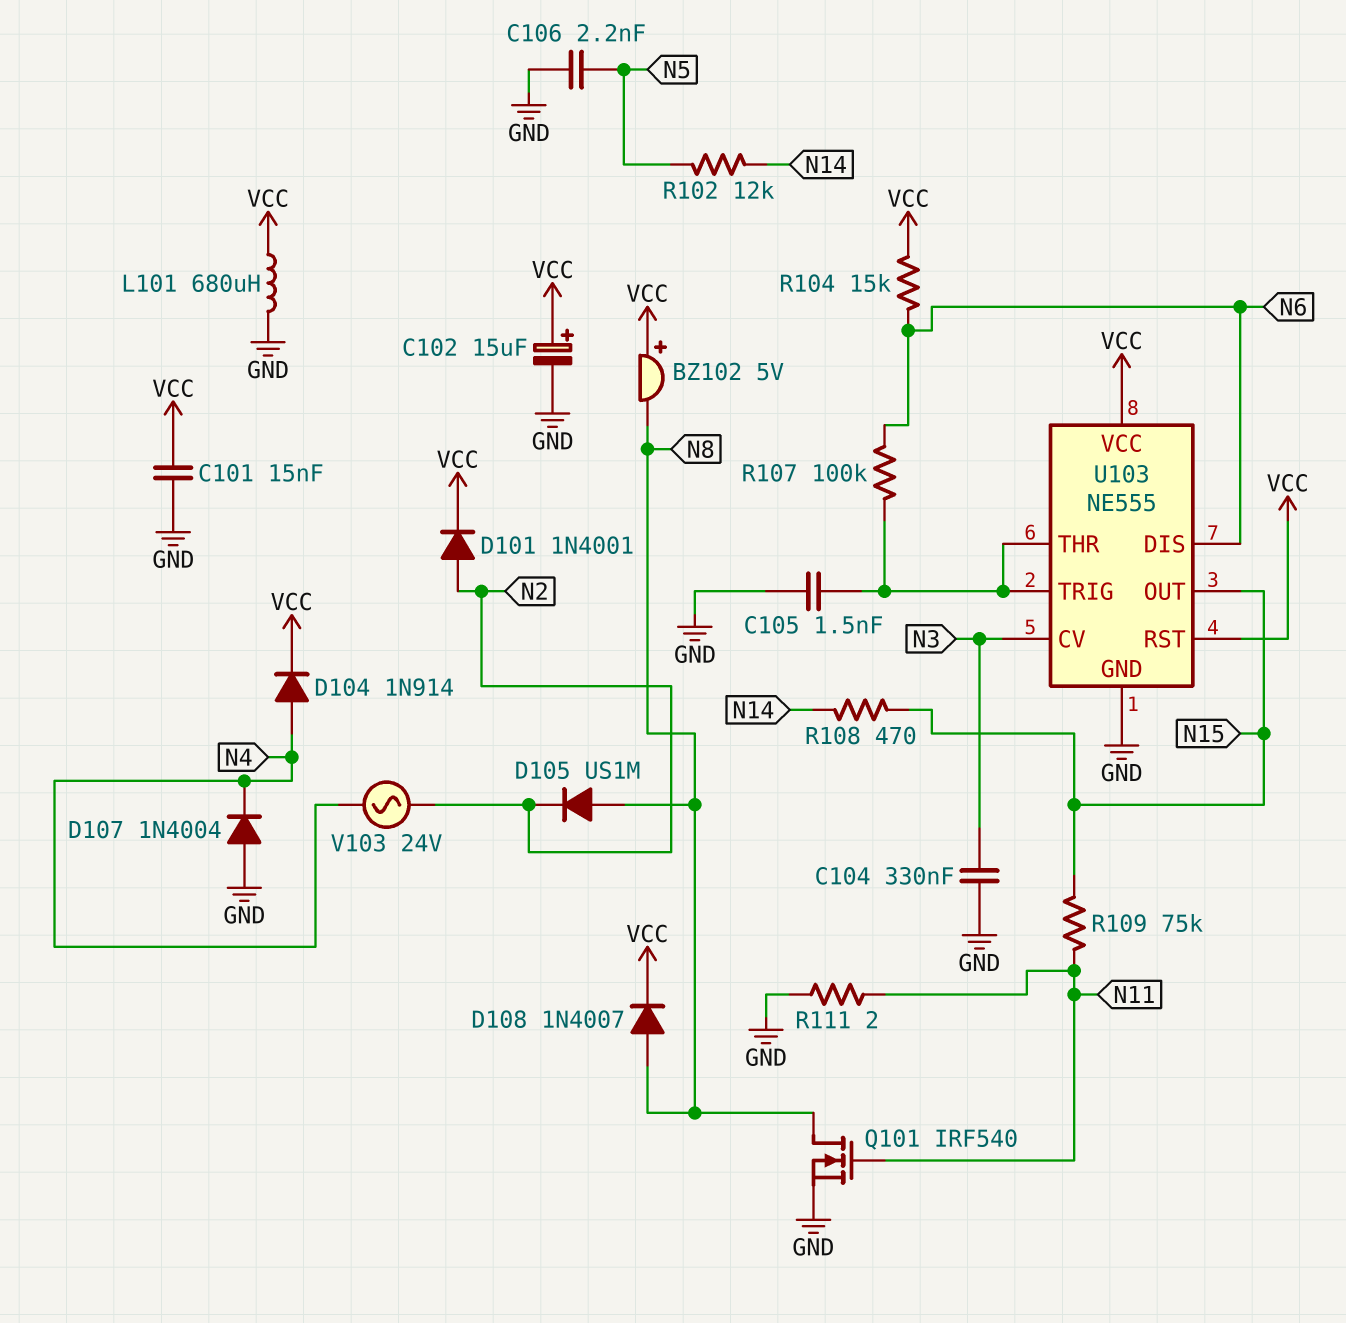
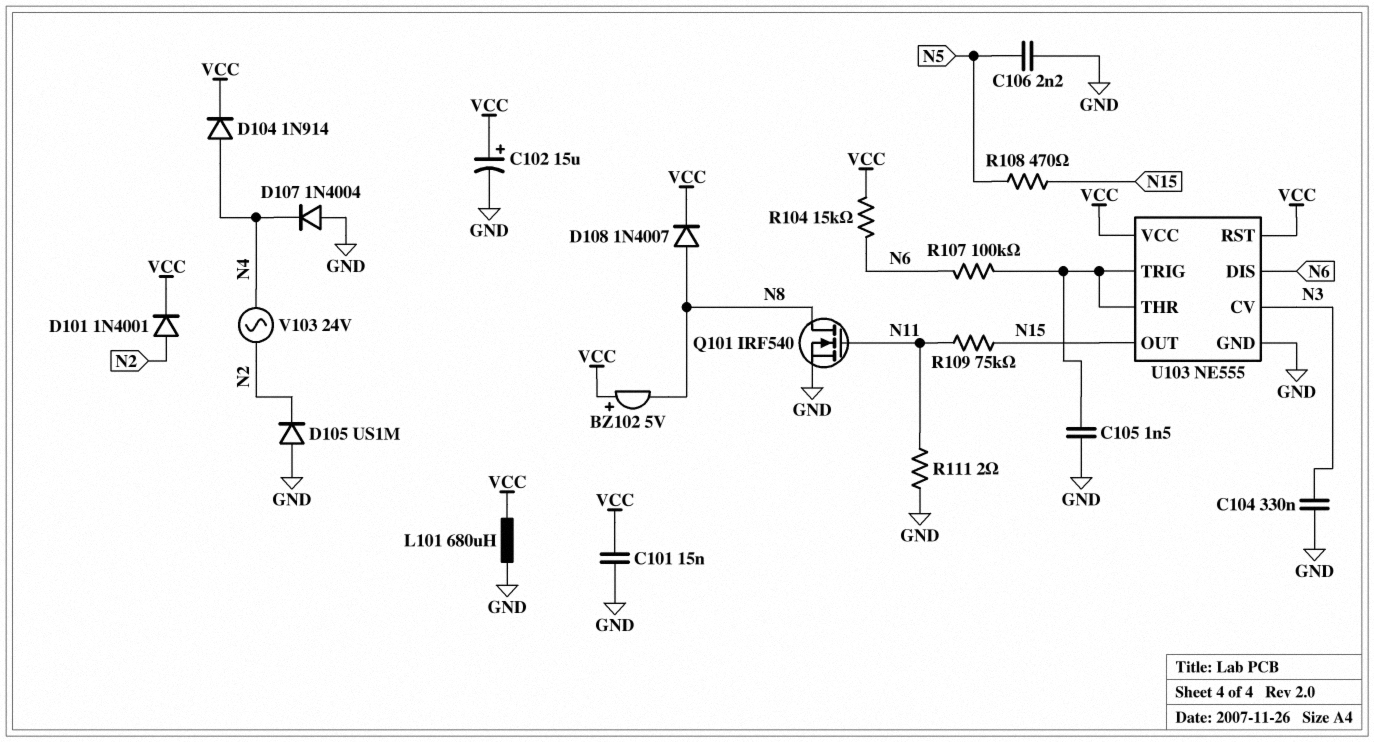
D105: diode US1M (A N8, K N2) -> diode US1M (A GND, K N2)
R102: 12k (N5, N14) -> none
R108: 470 (N14, N15) -> 470 (N5, N15)

